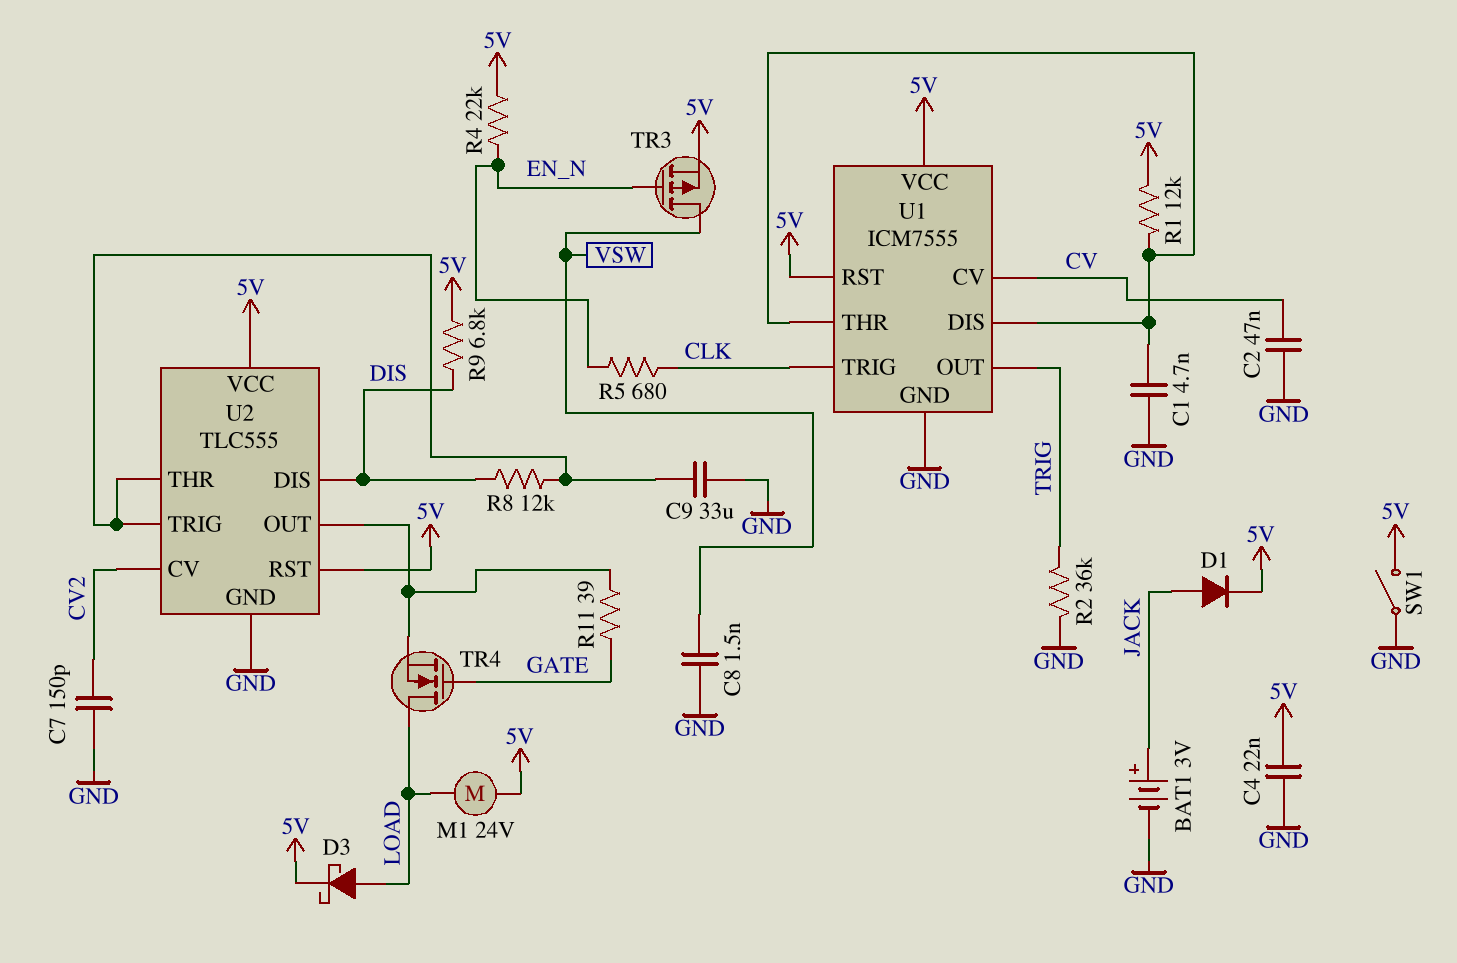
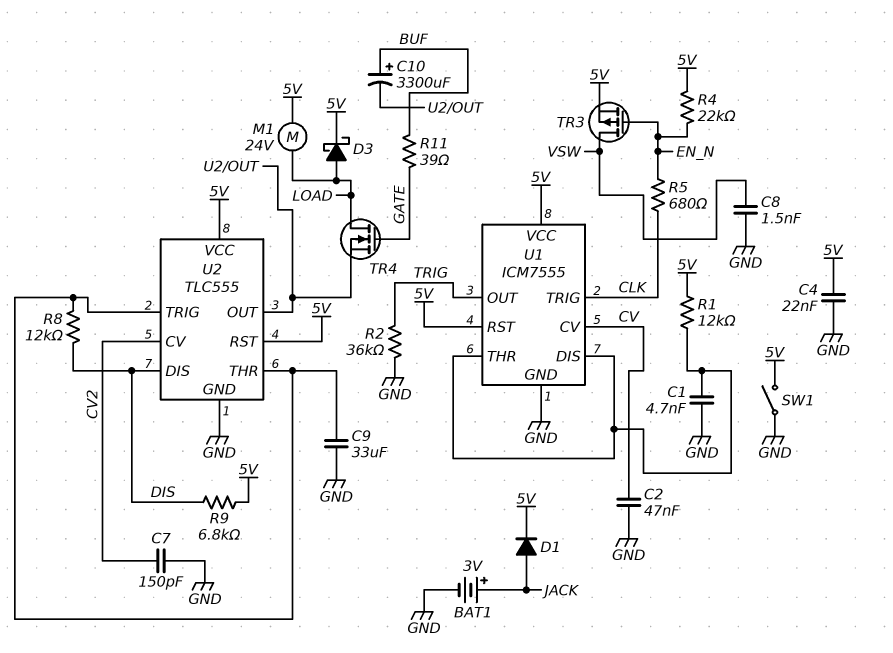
C10: none -> 3300uF (plus BUF, minus U2/OUT)
R11: 39 (GATE, U2/OUT) -> 39 (BUF, GATE)

